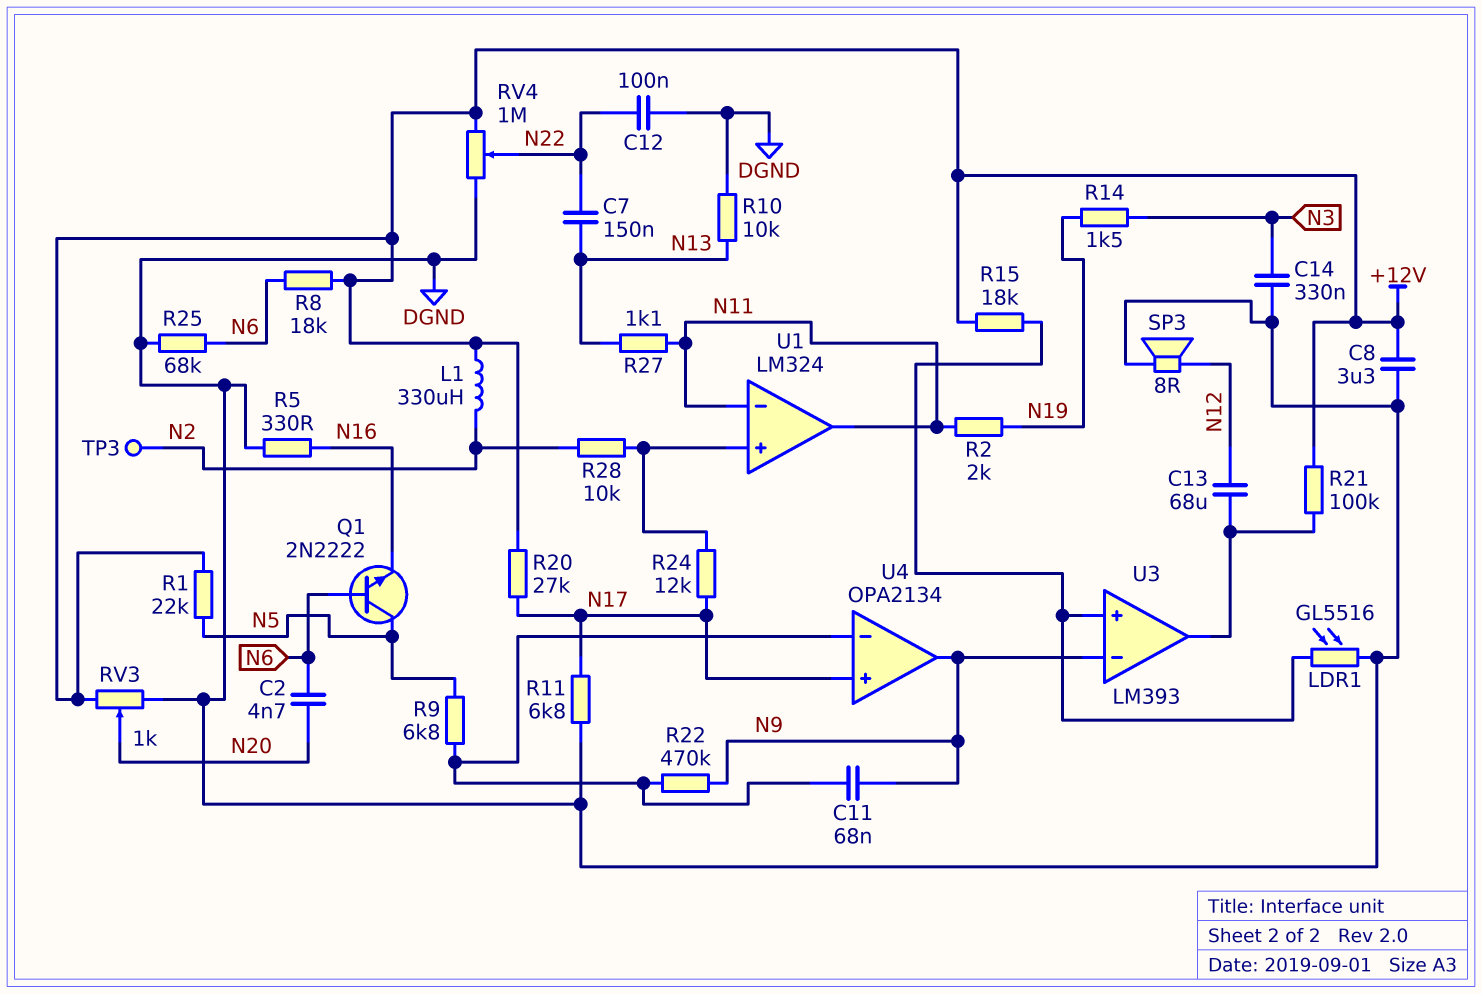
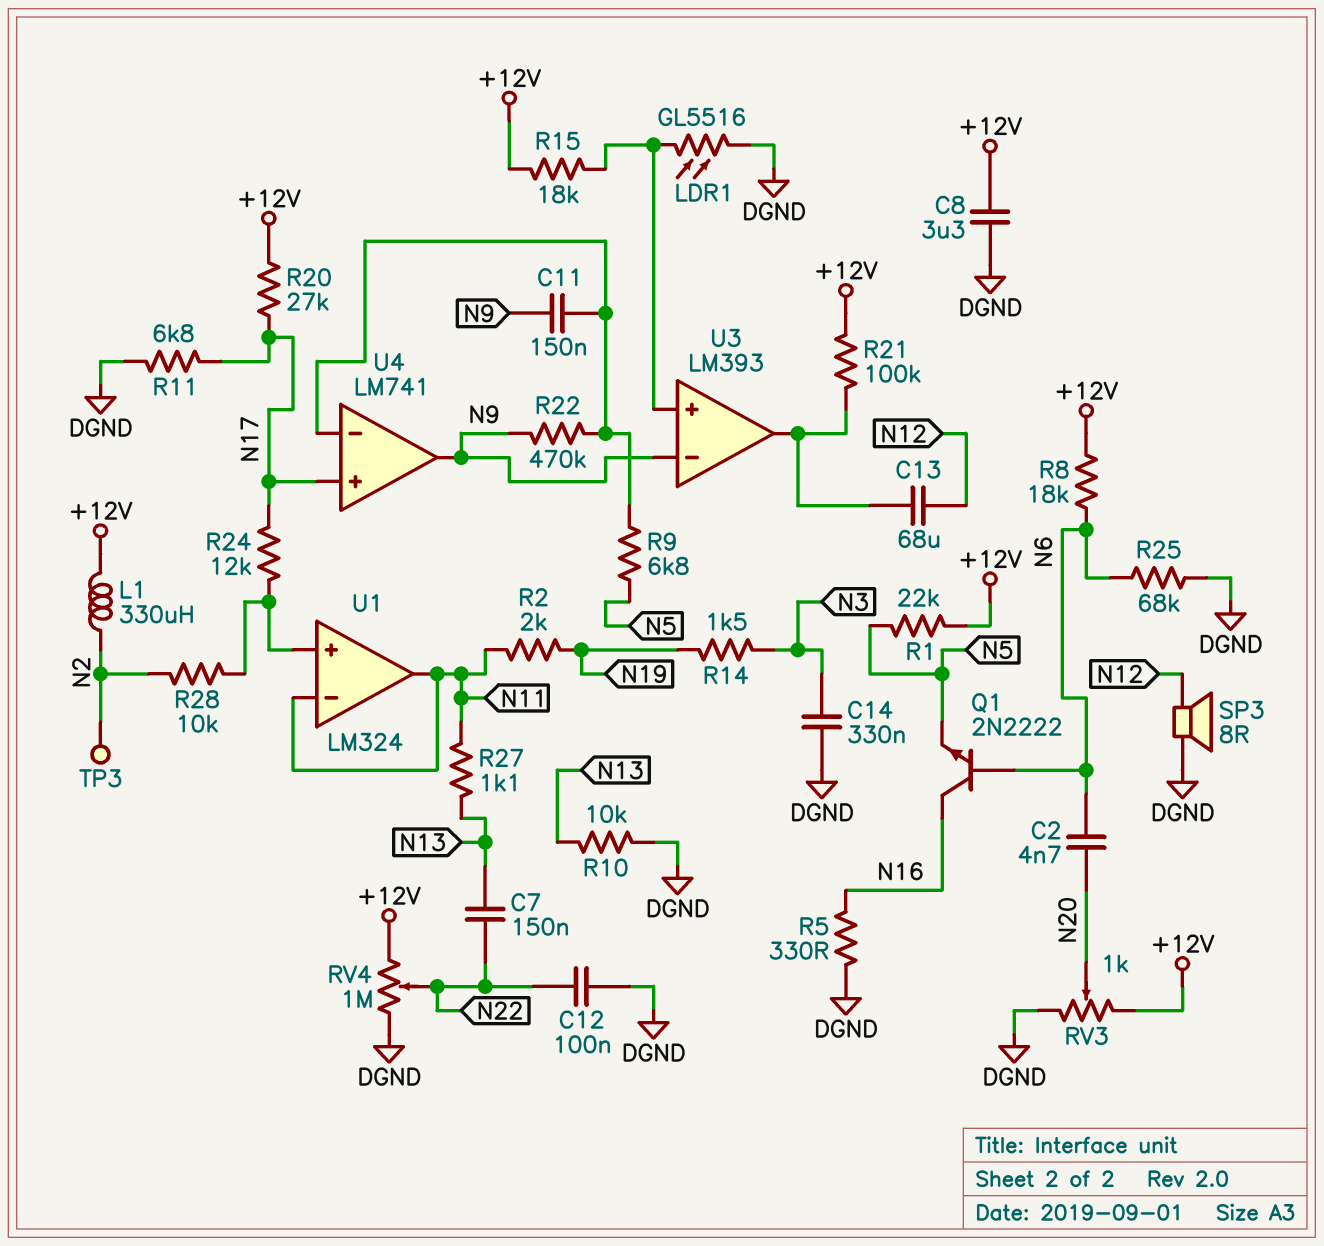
C11: 68nF (N9, U4/in-) -> 150nF (N9, U4/in-)
Q1: NPN 2N2222 (B N6, C N5, E N16) -> NPN 2N2222 (B N6, C N16, E N5)
U4: OPA2134 -> LM741

